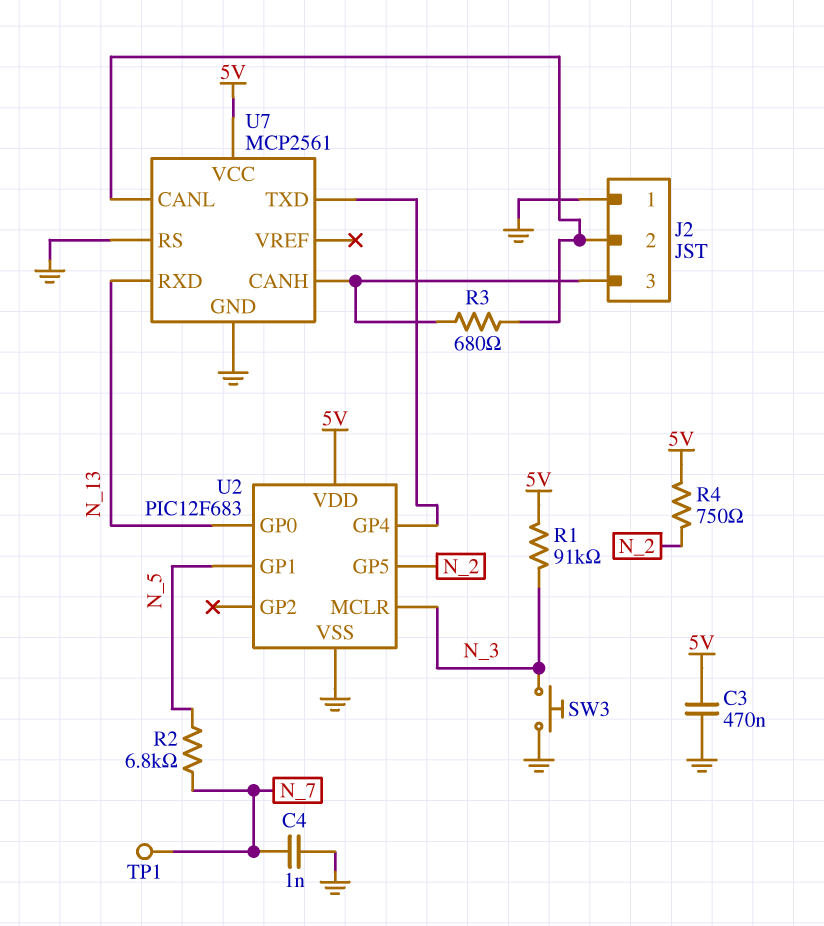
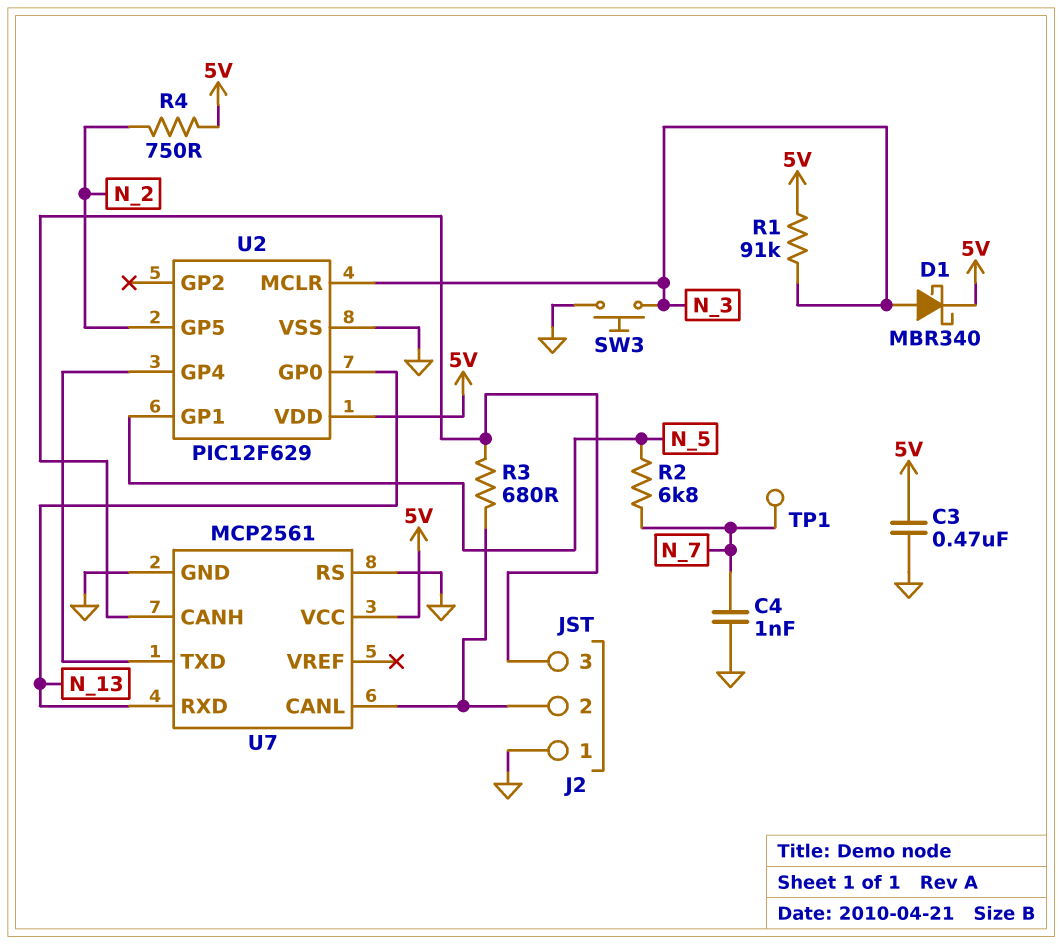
D1: none -> schottky MBR340 (A N_3, K 5V)
U2: PIC12F683 -> PIC12F629

